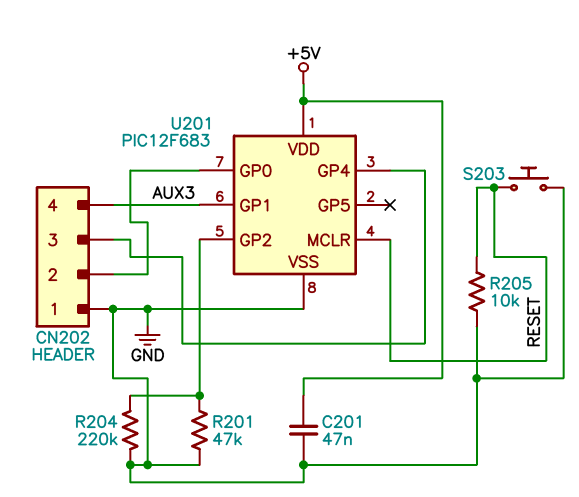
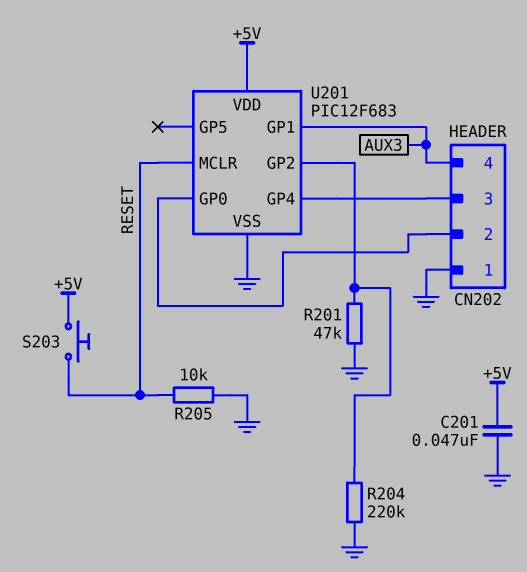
S203: button (GND, RESET) -> button (+5V, RESET)

